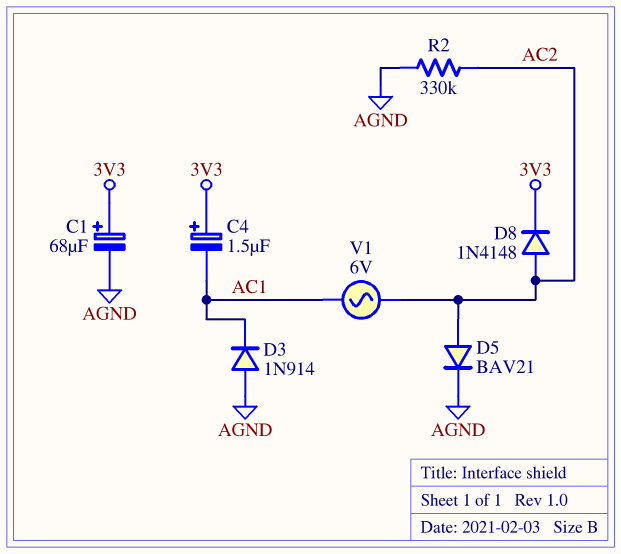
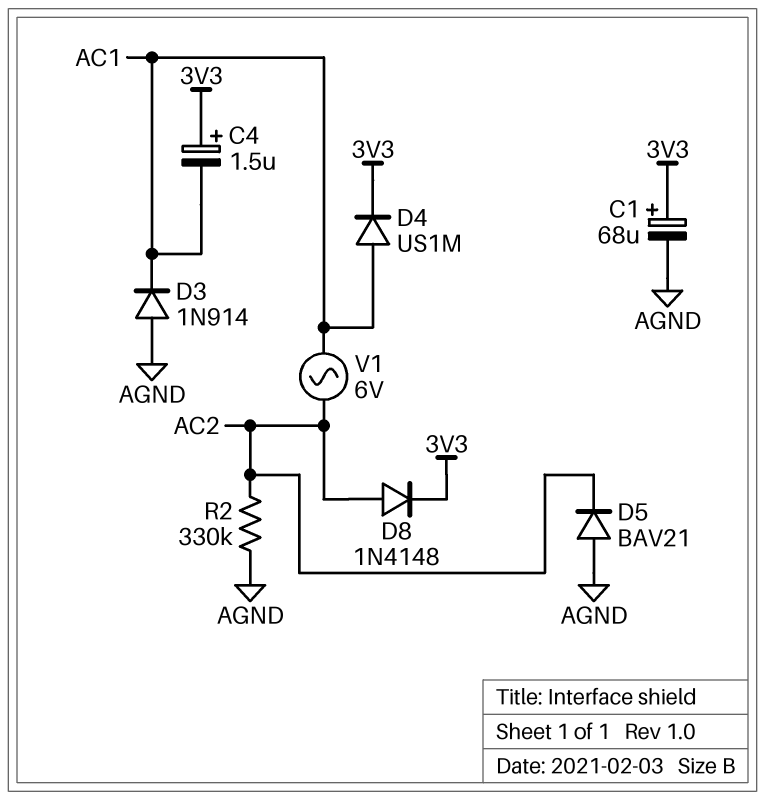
D4: none -> diode US1M (A AC1, K 3V3)
D5: diode BAV21 (A AC2, K AGND) -> diode BAV21 (A AGND, K AC2)

